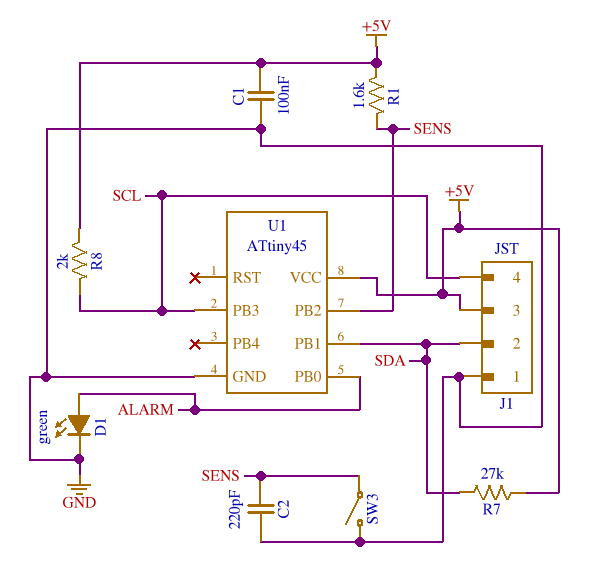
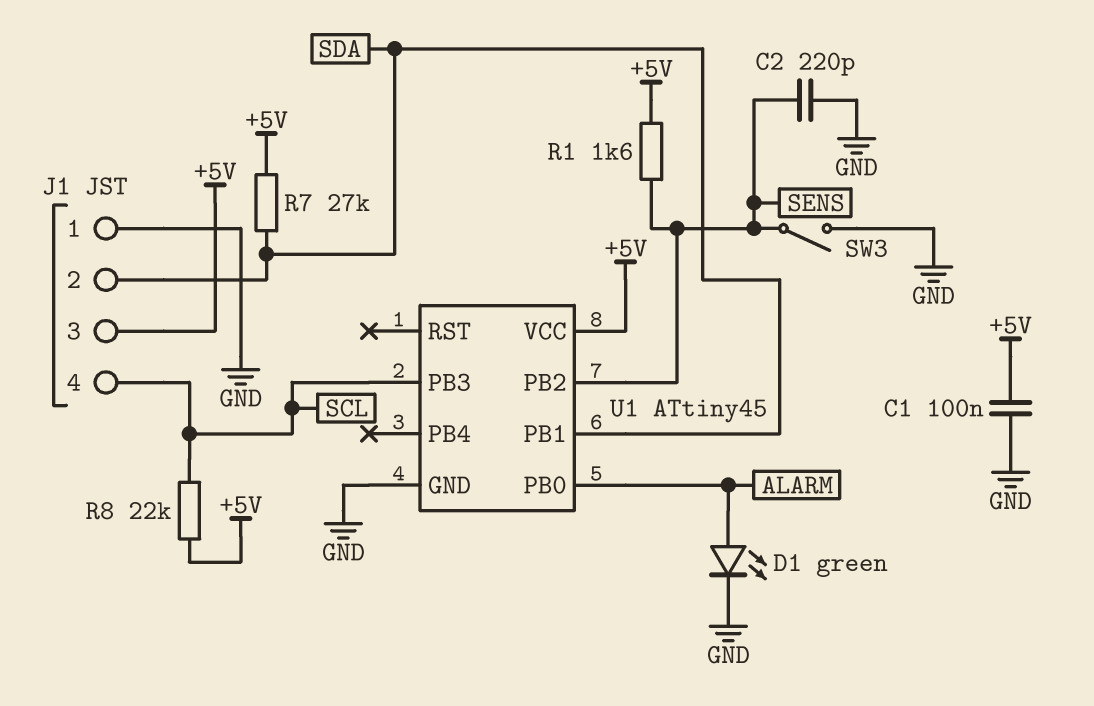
R8: 2k (+5V, SCL) -> 22k (+5V, SCL)

